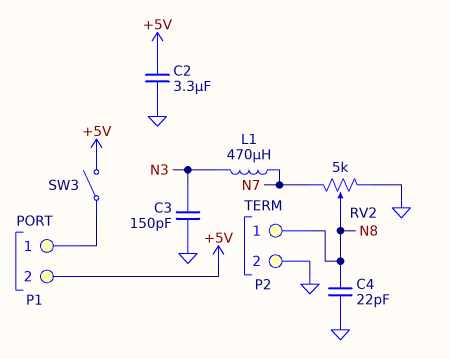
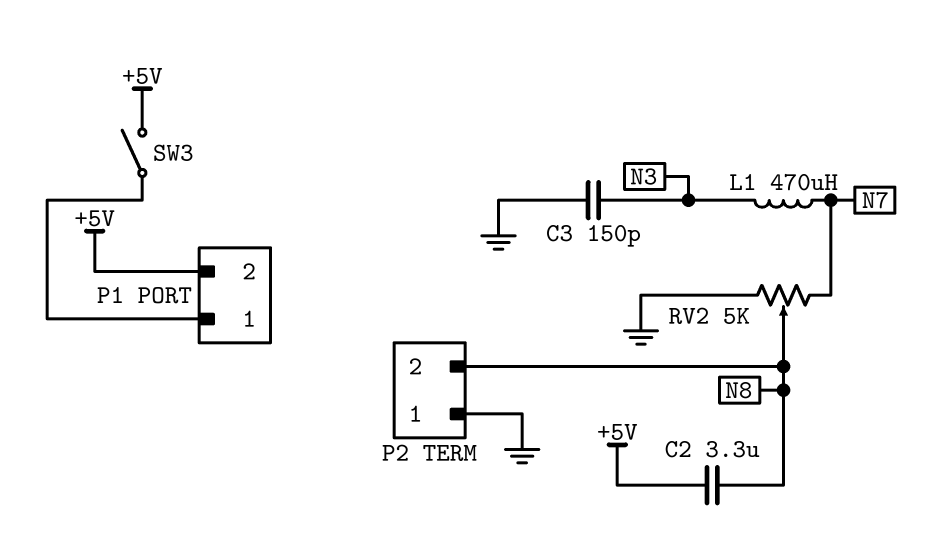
C2: 3.3uF (+5V, GND) -> 3.3uF (+5V, N8)
C4: 22pF (GND, N8) -> none
P2 pin 1: N8 -> GND
P2 pin 2: GND -> N8

